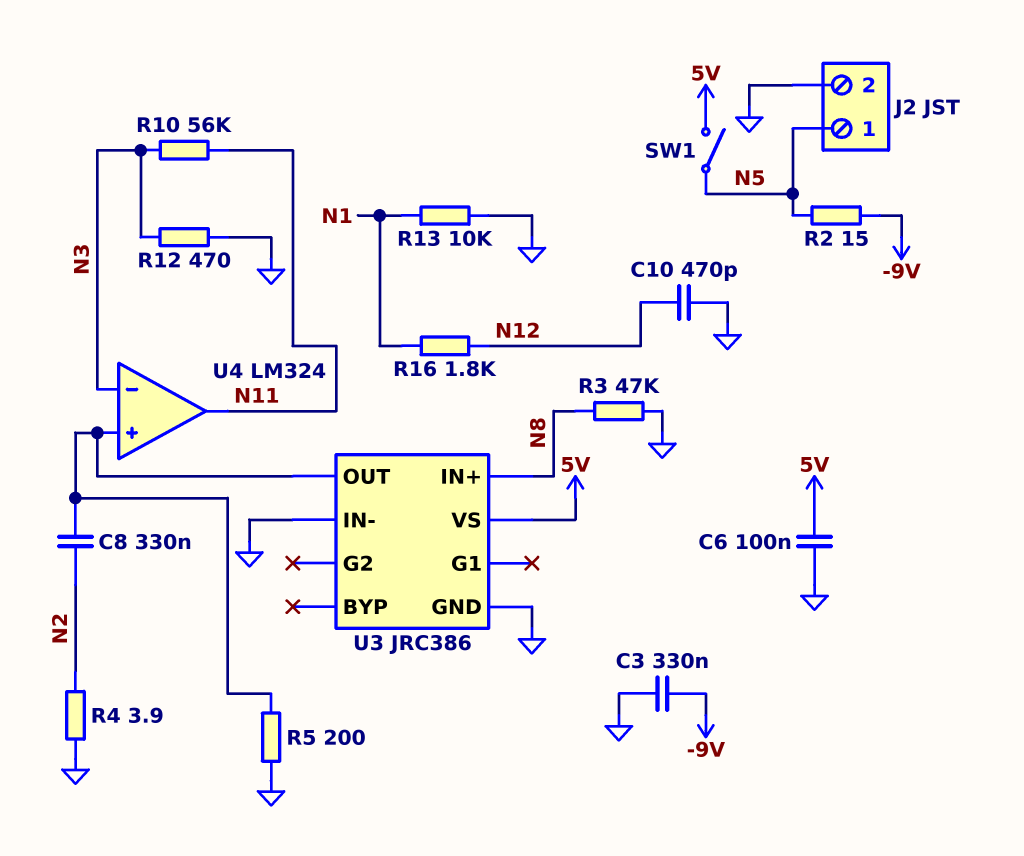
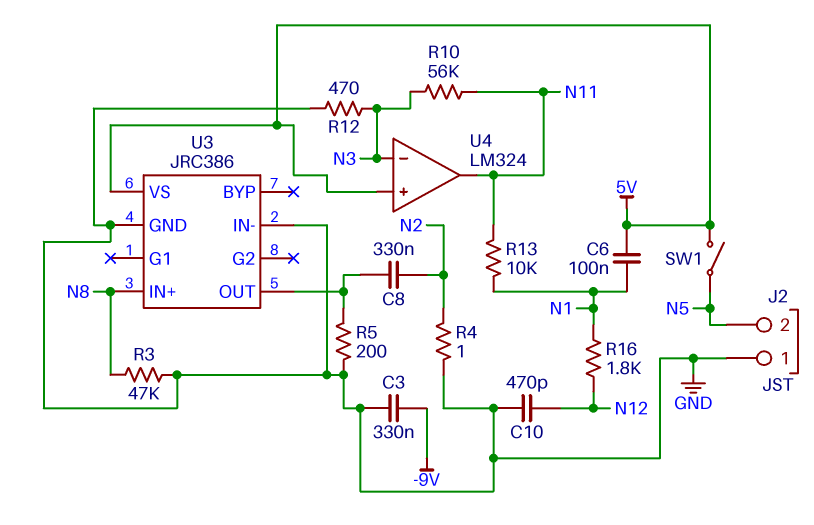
C6: 100nF (5V, GND) -> 100nF (5V, N1)
J2 pin 1: N5 -> GND
J2 pin 2: GND -> N5
R2: 15 (-9V, N5) -> none
R4: 3.9 (GND, N2) -> 1 (GND, N2)
R13: 10k (GND, N1) -> 10k (N1, N11)
U4 pin in+: U3/OUT -> 5V

